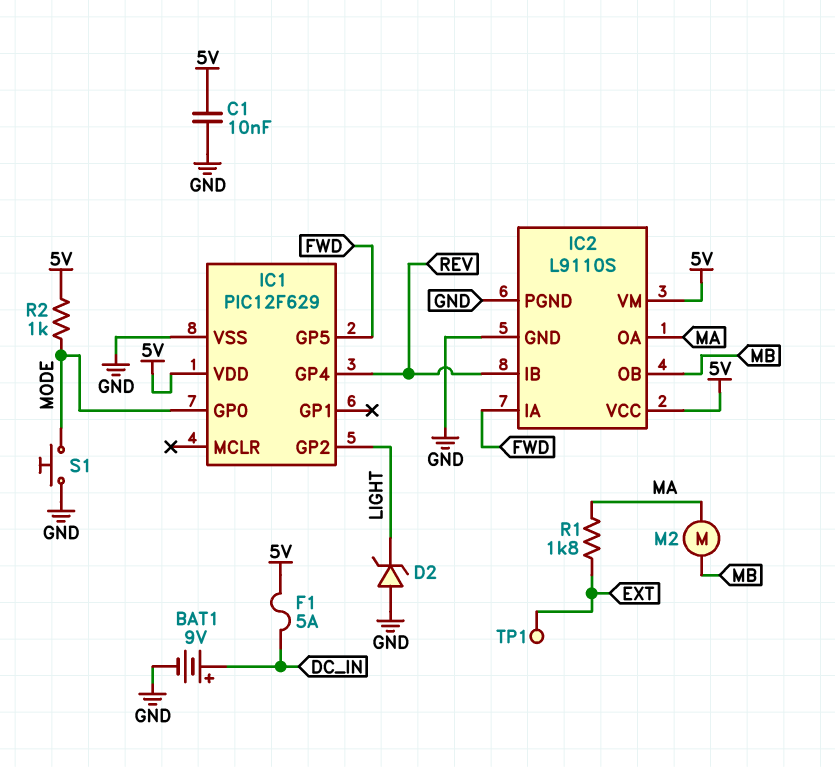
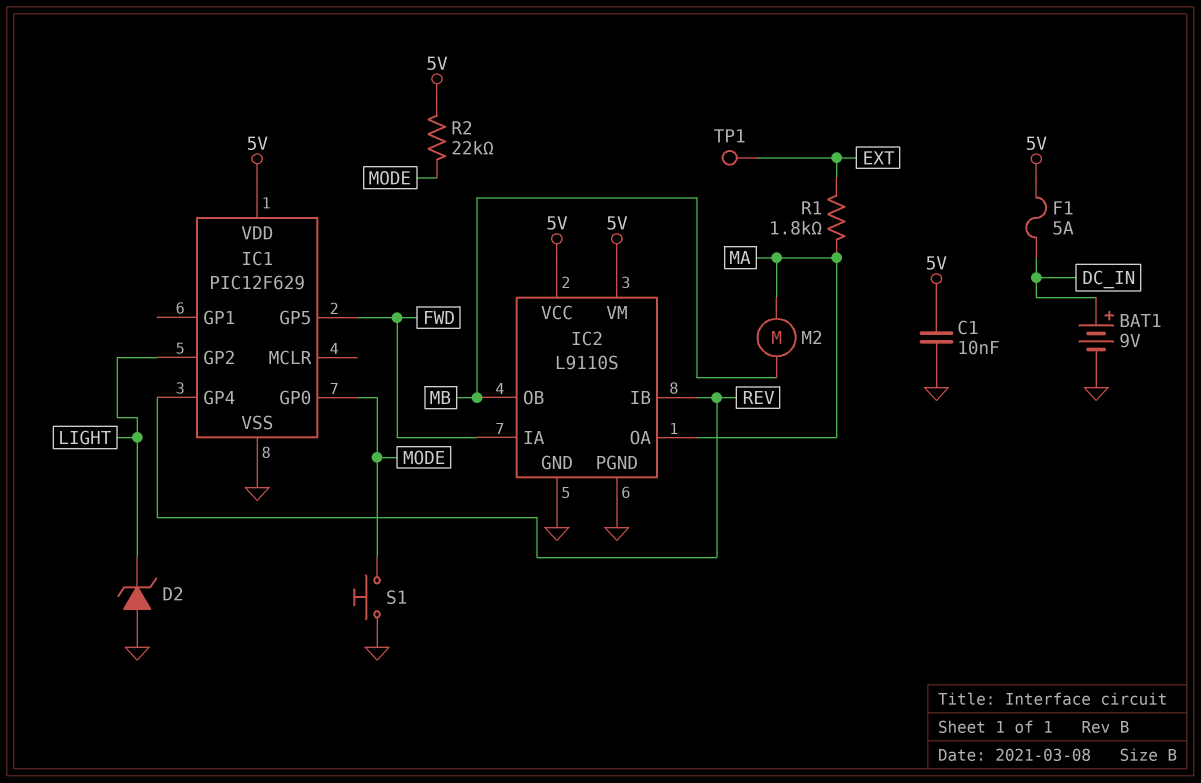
R2: 1k (5V, MODE) -> 22k (5V, MODE)

